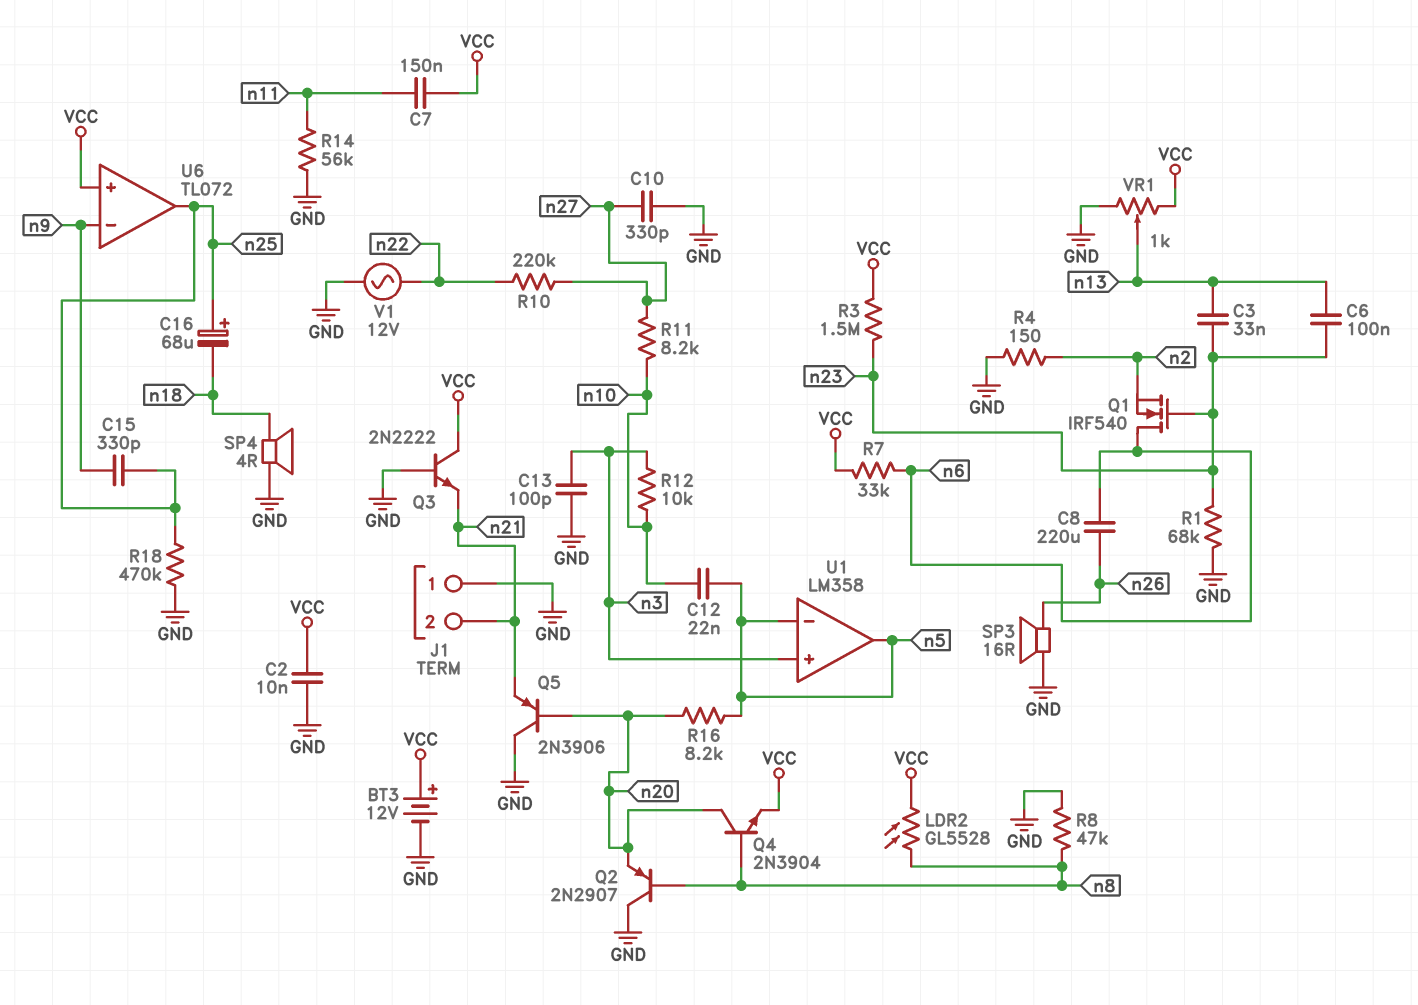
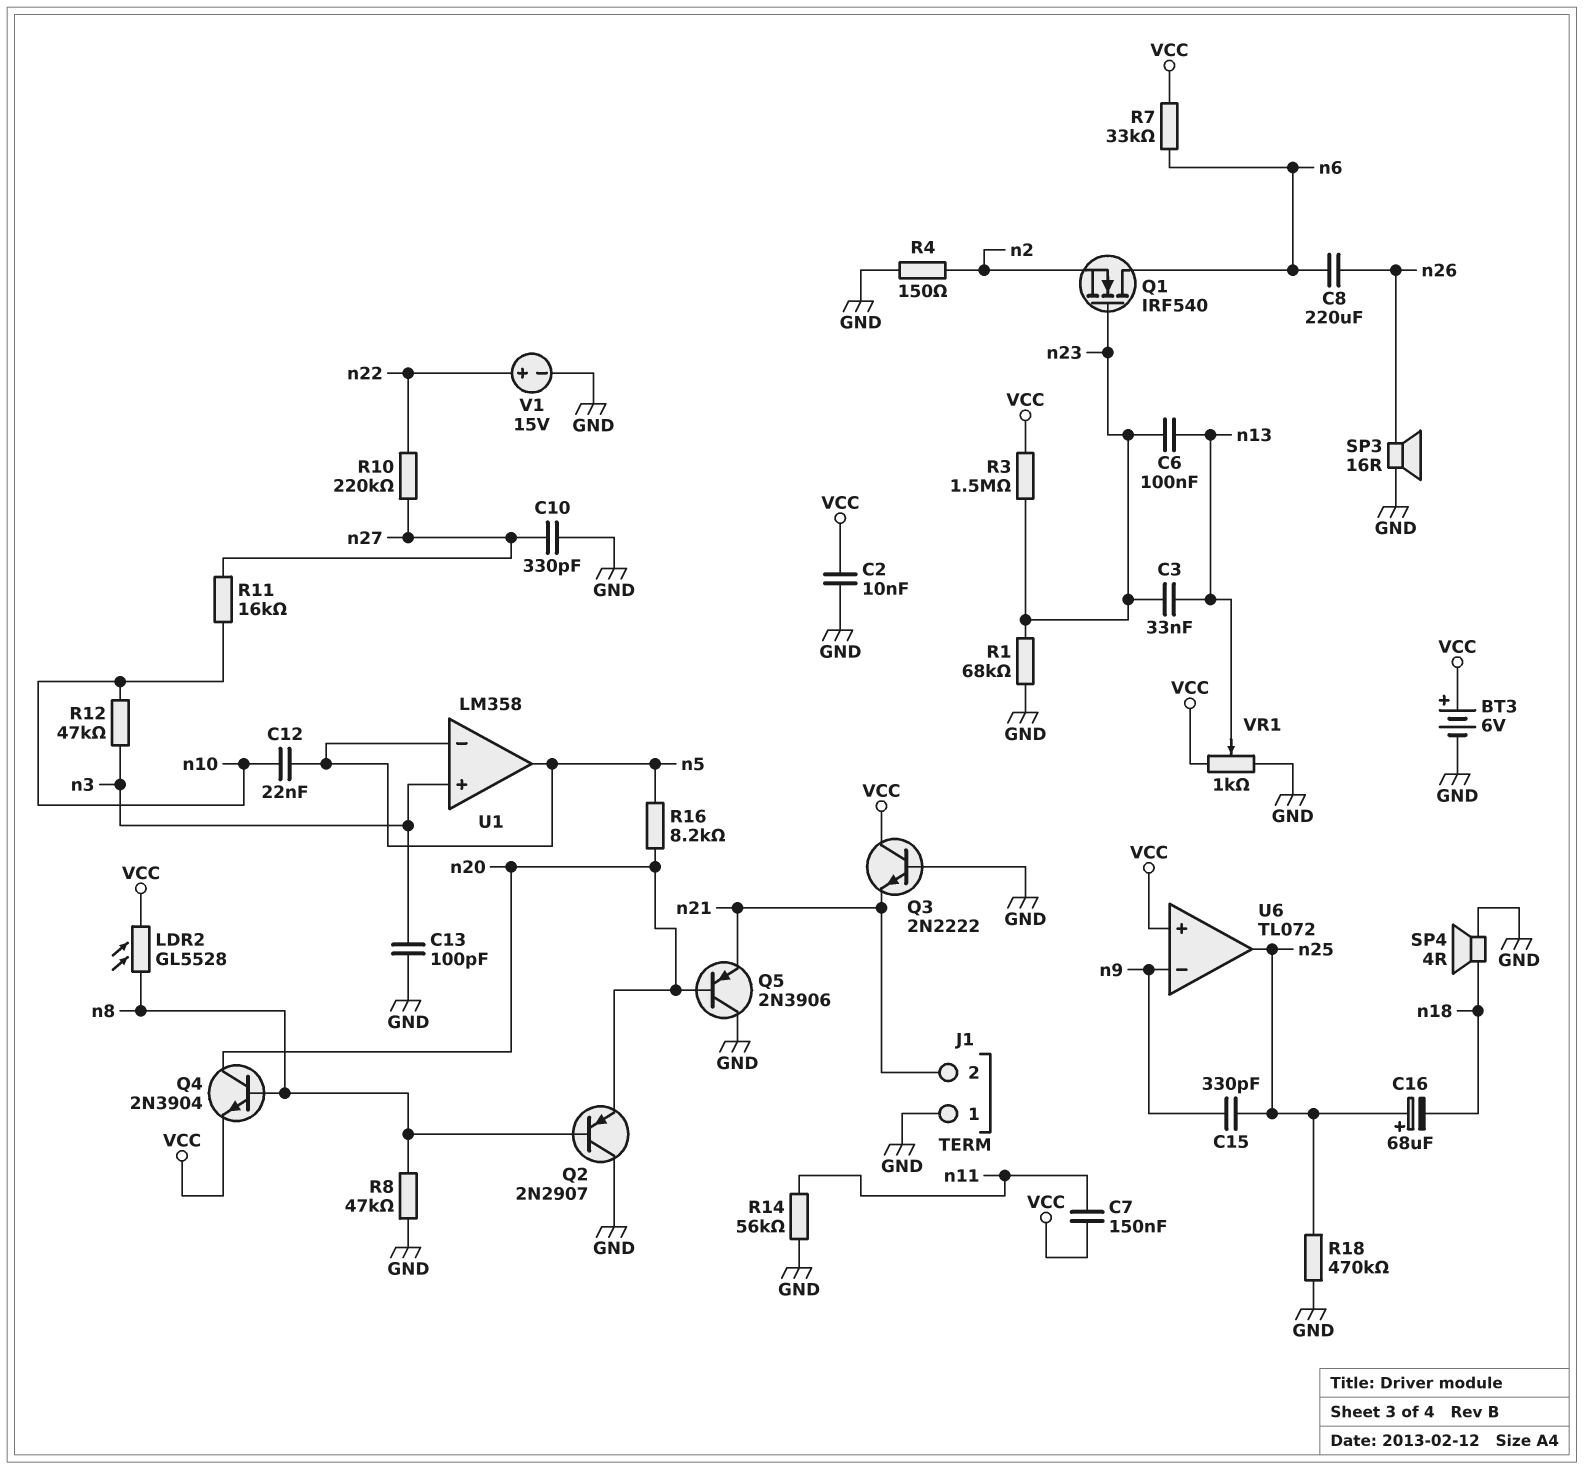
BT3: 12V (plus VCC, minus GND) -> 6V (plus VCC, minus GND)
R11: 8.2k (n10, n27) -> 16k (n10, n27)
R12: 10k (n3, n10) -> 47k (n3, n10)
V1: AC 12V (GND, n22) -> 15V (plus n22, minus GND)

